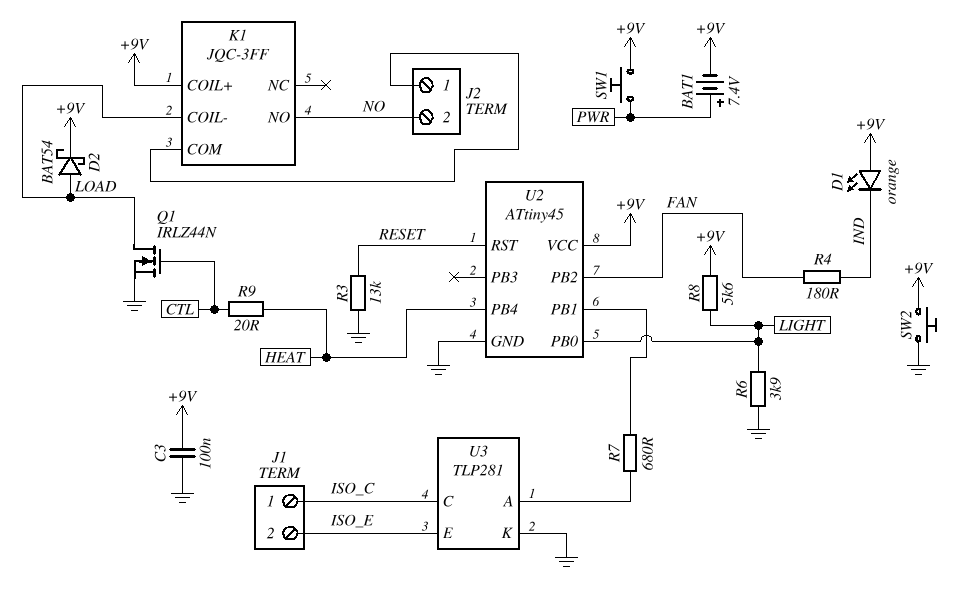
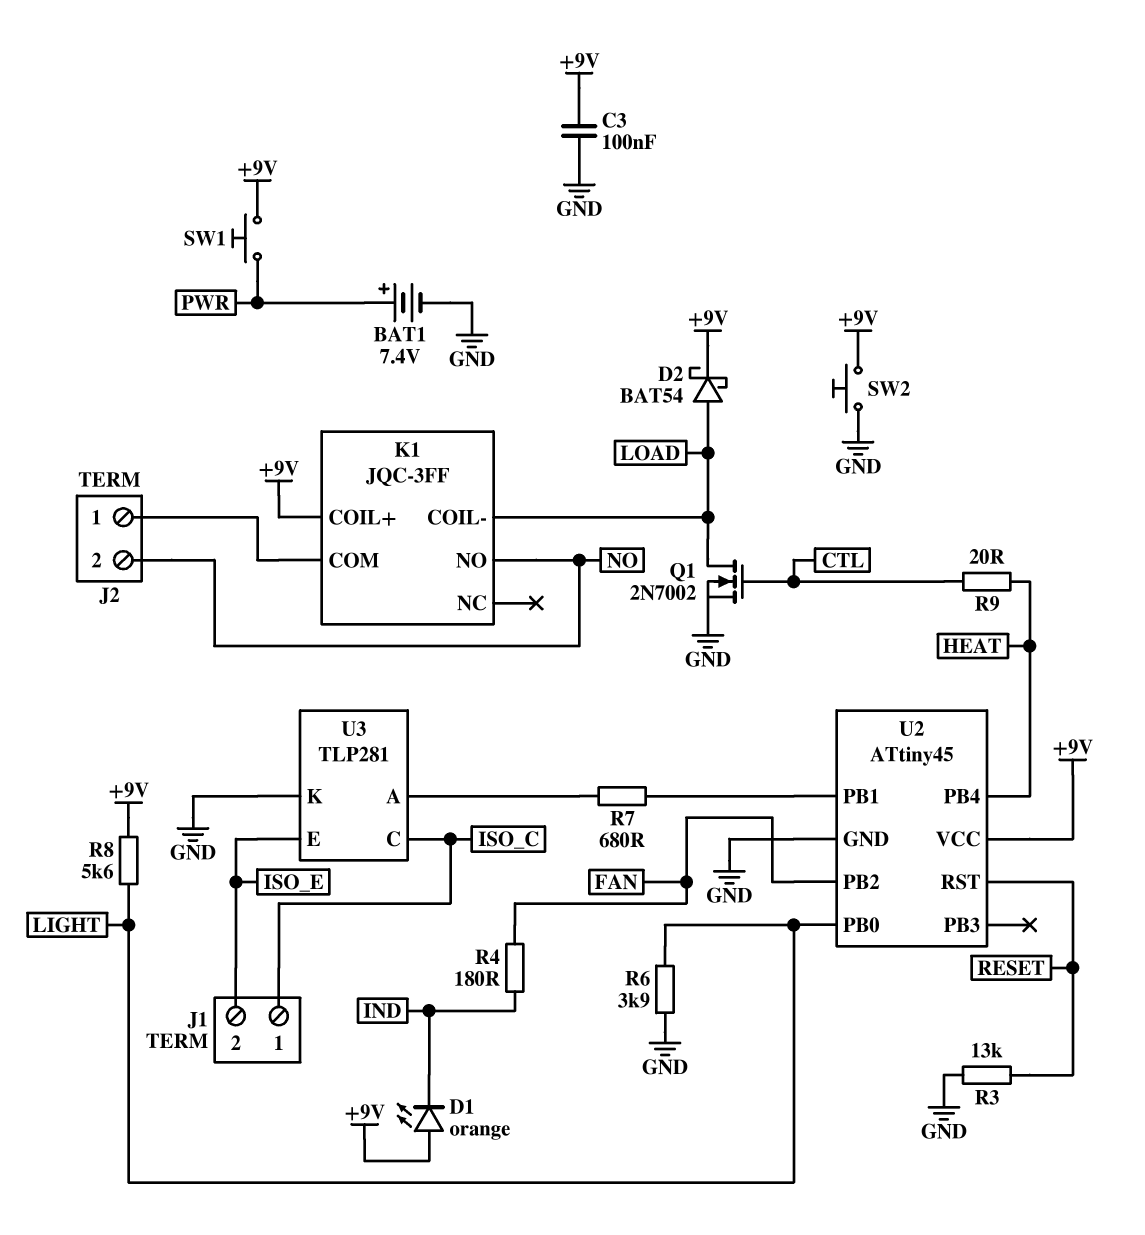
BAT1: 7.4V (plus PWR, minus +9V) -> 7.4V (plus PWR, minus GND)
Q1: NMOS IRLZ44N (G CTL, D LOAD, S GND) -> NMOS 2N7002 (G CTL, D LOAD, S GND)

